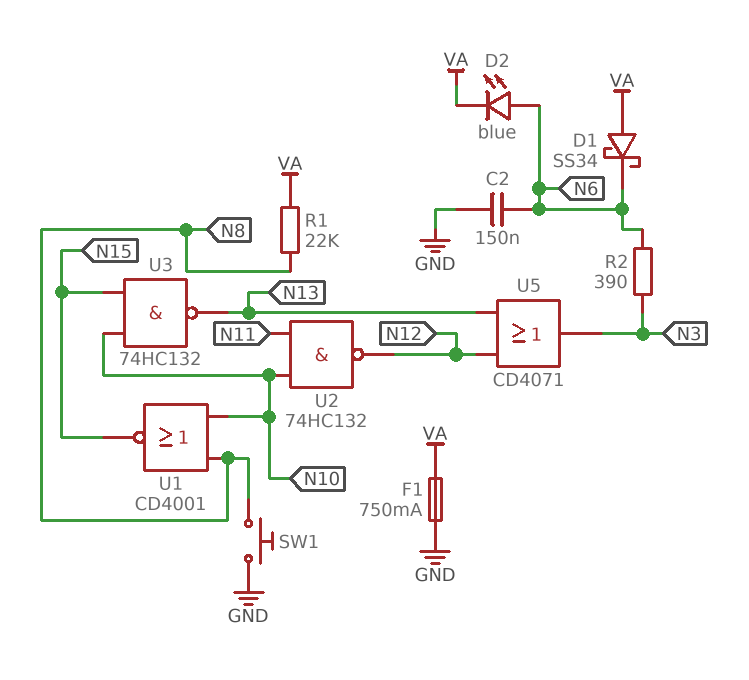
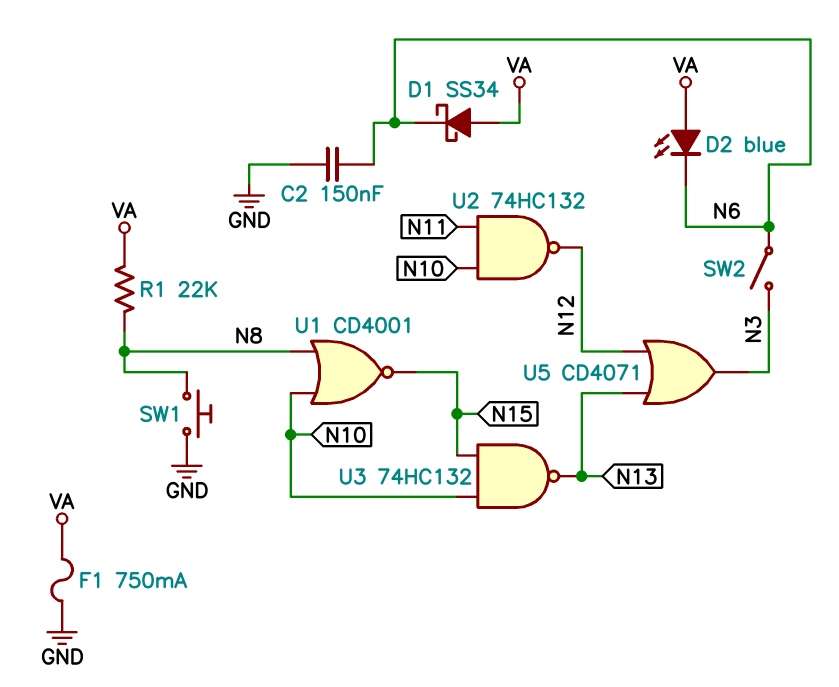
D2: LED blue (A N6, K VA) -> LED blue (A VA, K N6)
R2: 390 (N3, N6) -> none
SW2: none -> switch (N3, N6)

